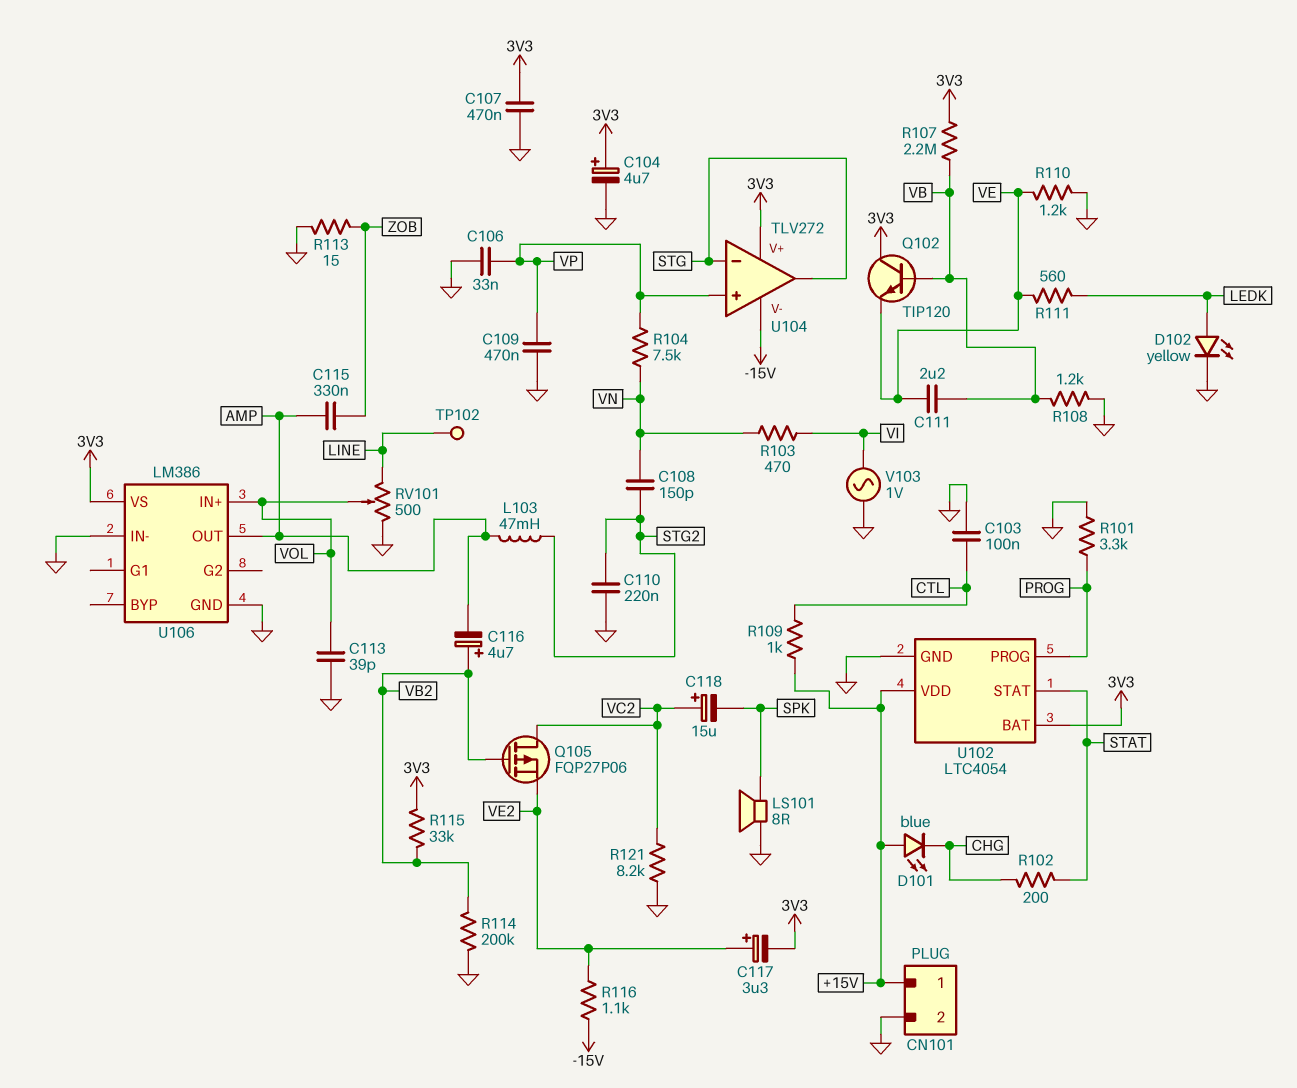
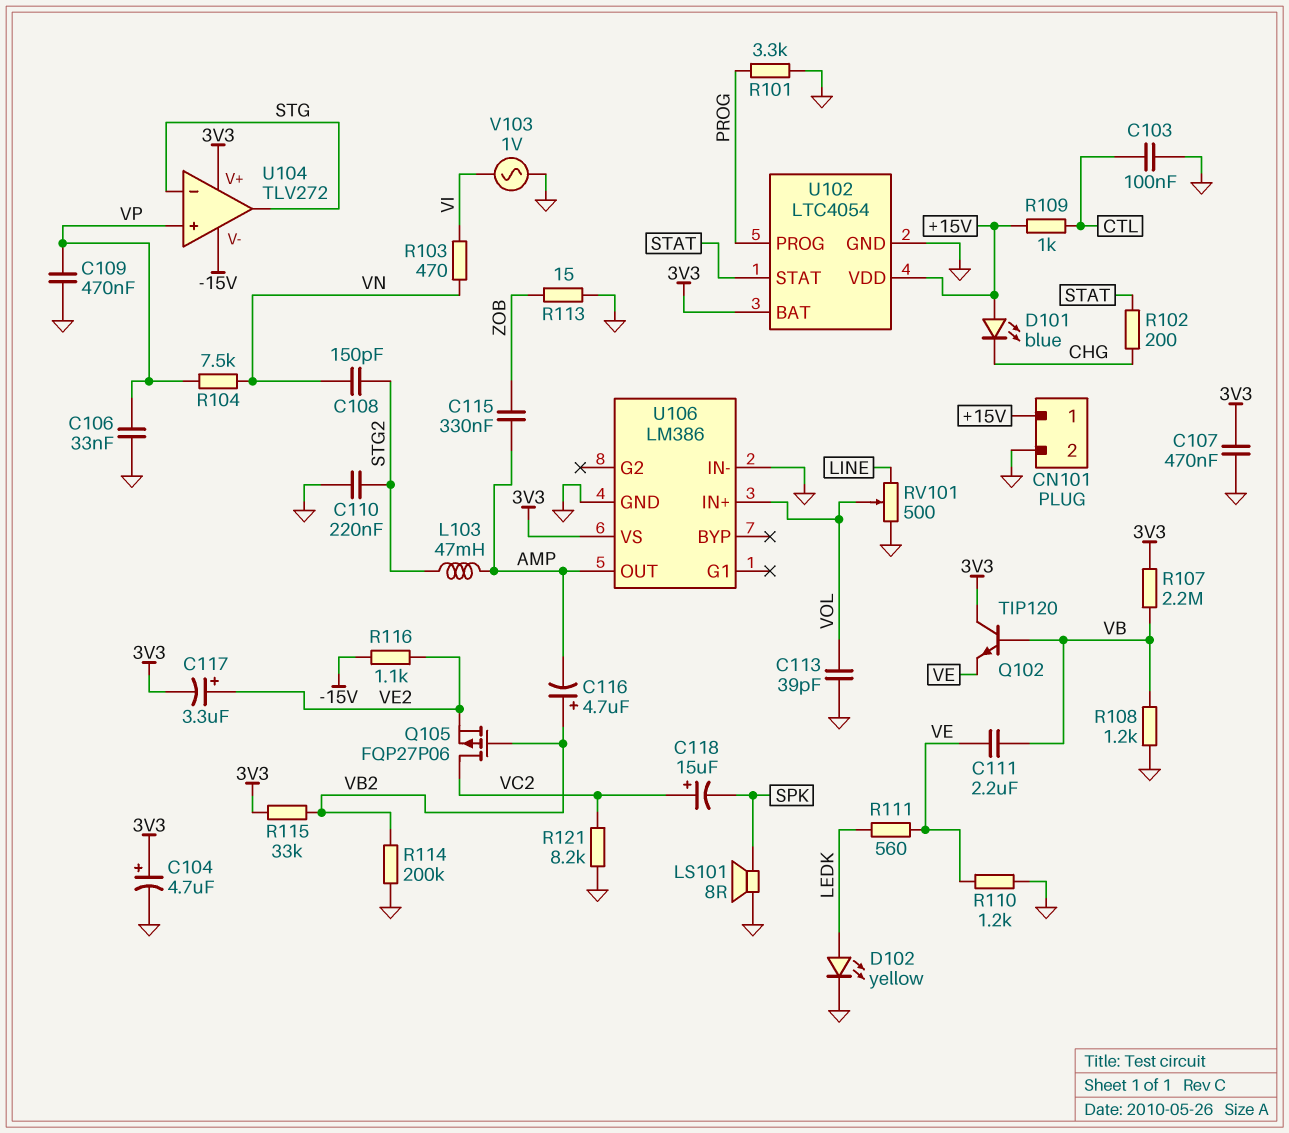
TP102: test point (LINE) -> none

